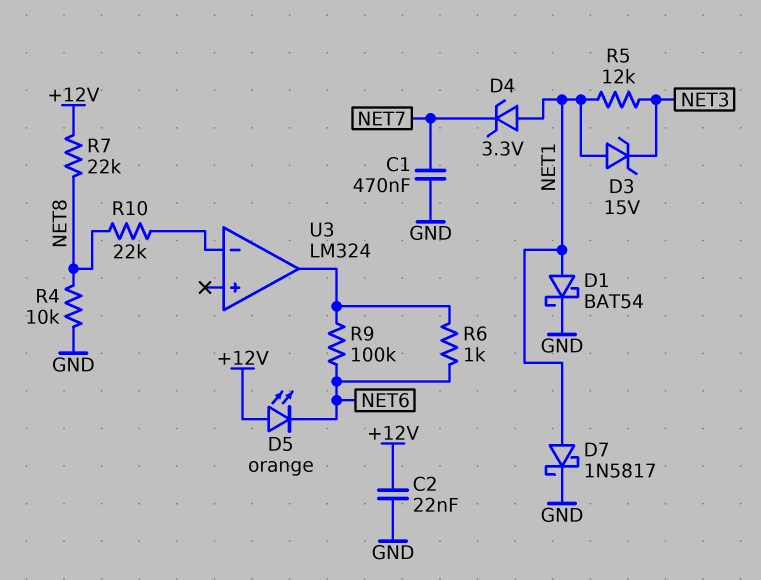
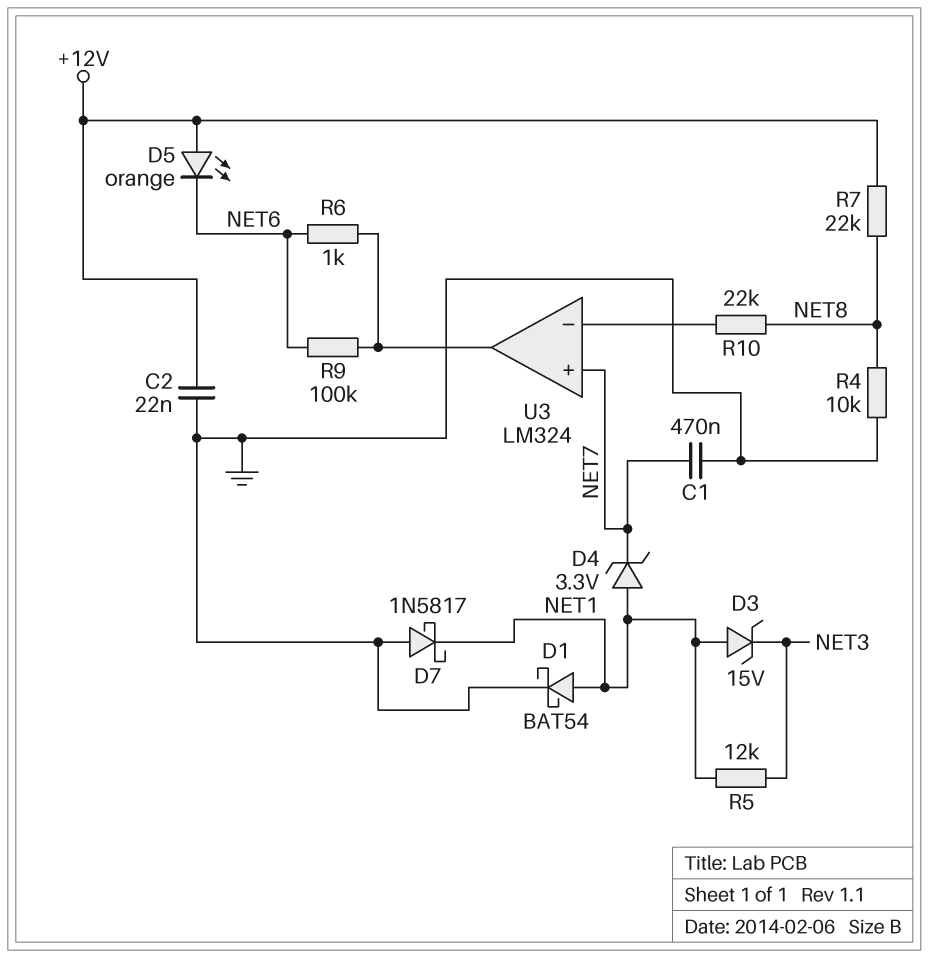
D7: schottky 1N5817 (A NET1, K GND) -> schottky 1N5817 (A GND, K NET1)
U3 pin in+: none -> NET7

